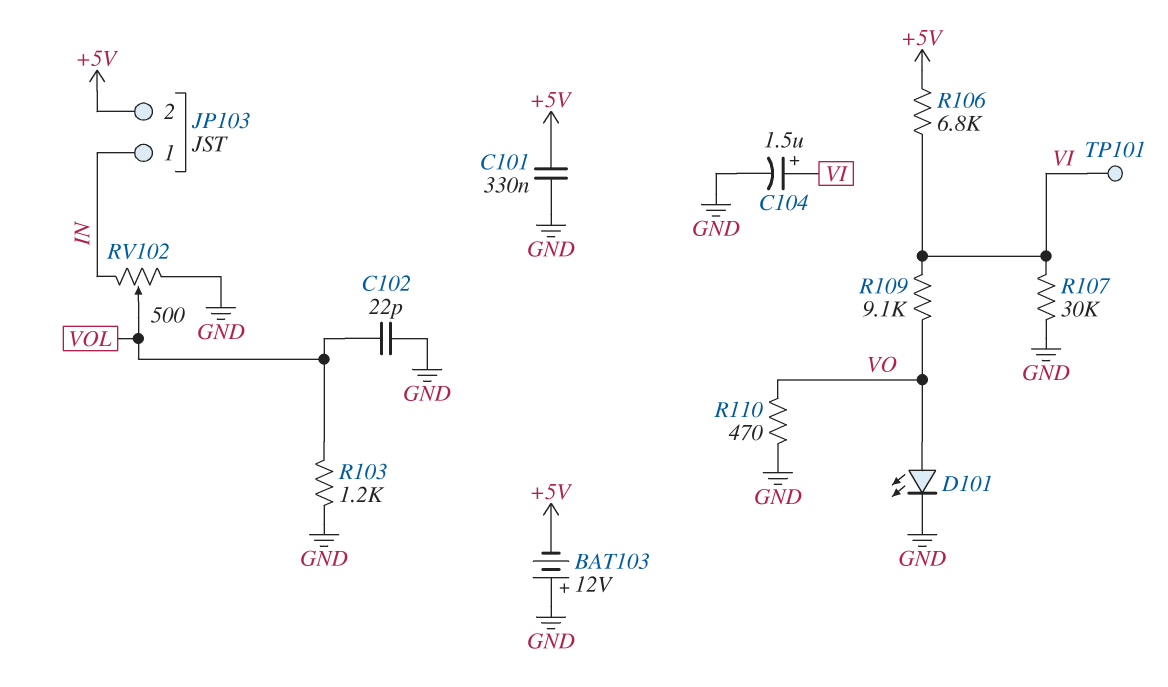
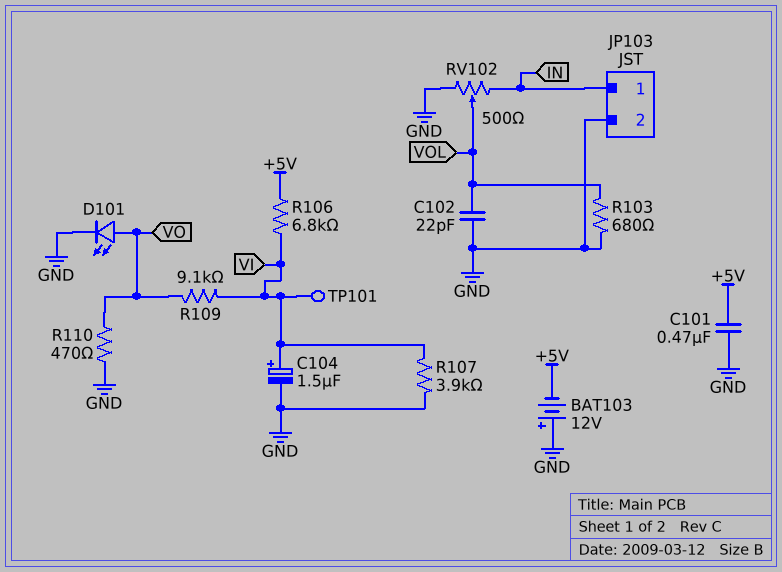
C101: 330nF (+5V, GND) -> 470nF (+5V, GND)
JP103 pin 2: +5V -> GND
R103: 1.2k (GND, VOL) -> 680 (GND, VOL)
R107: 30k (GND, VI) -> 3.9k (GND, VI)

